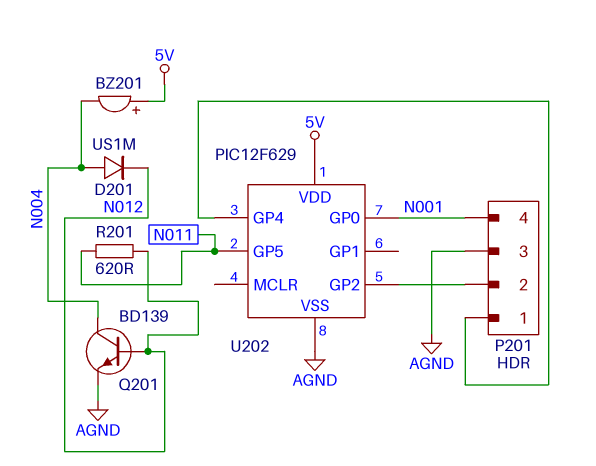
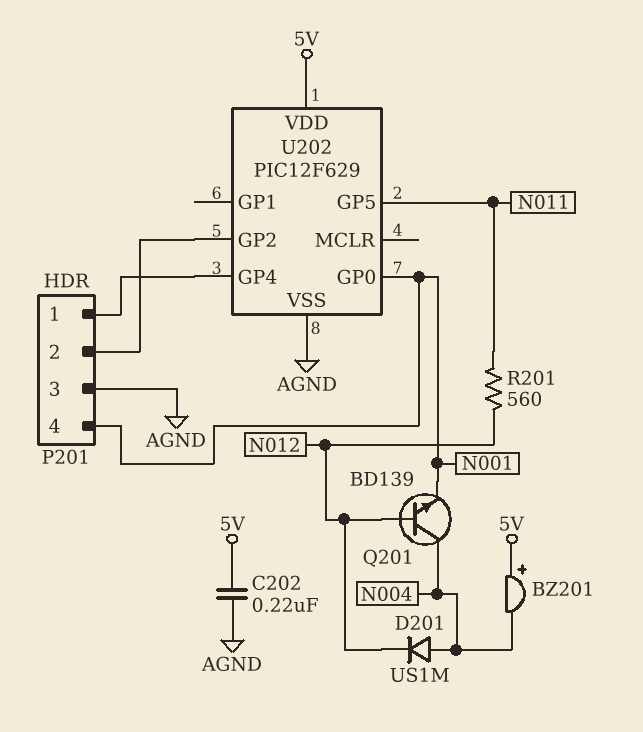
C202: none -> 220nF (5V, AGND)
Q201: NPN BD139 (B N012, C N004, E AGND) -> NPN BD139 (B N012, C N004, E N001)
R201: 620 (N011, N012) -> 560 (N011, N012)

